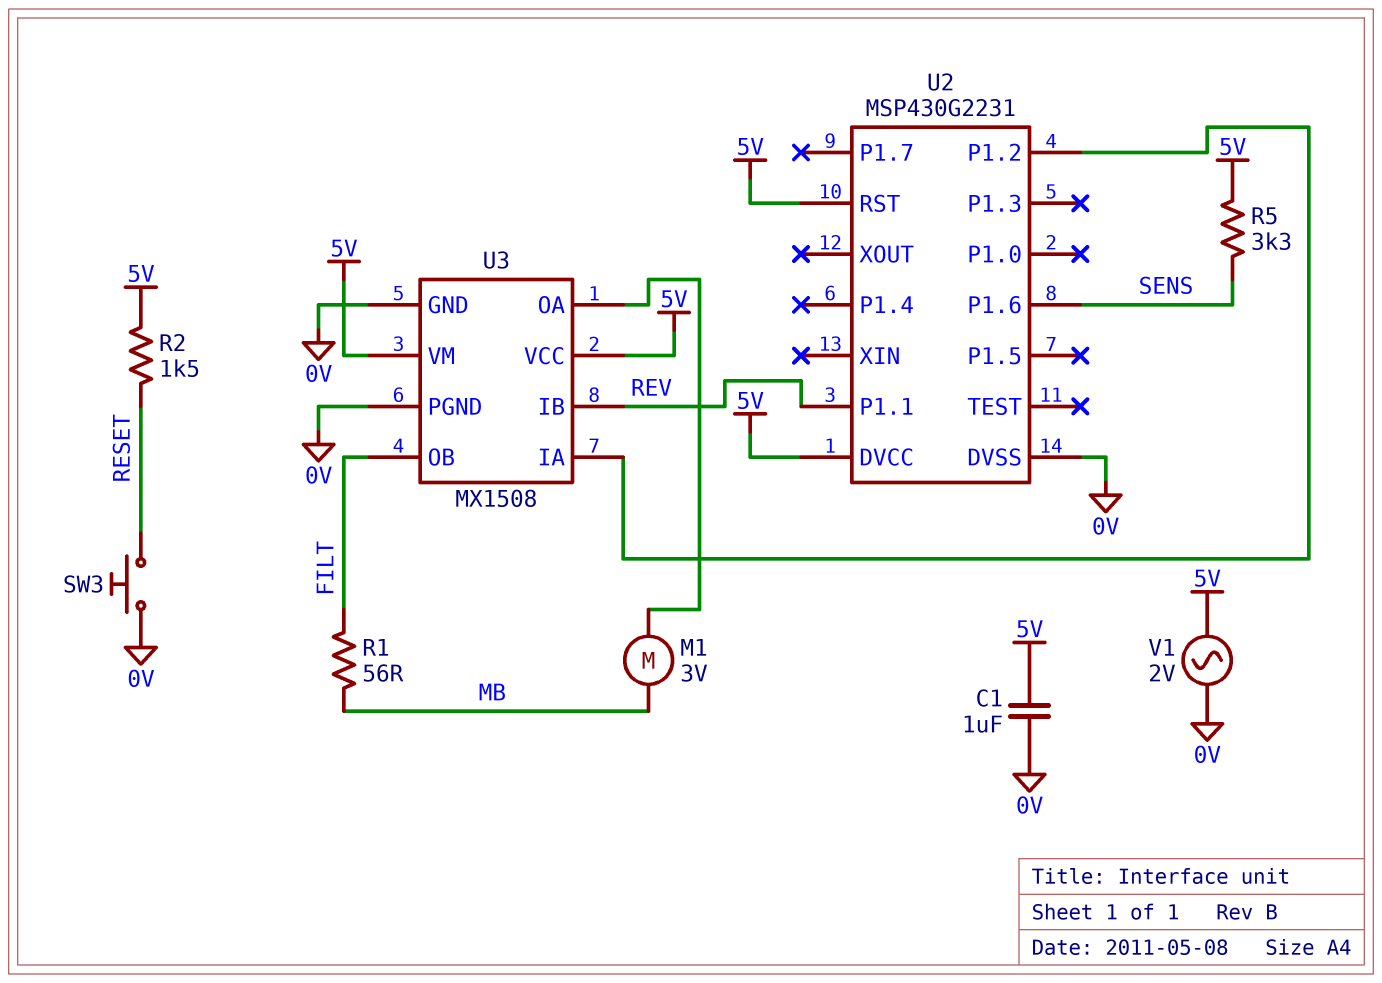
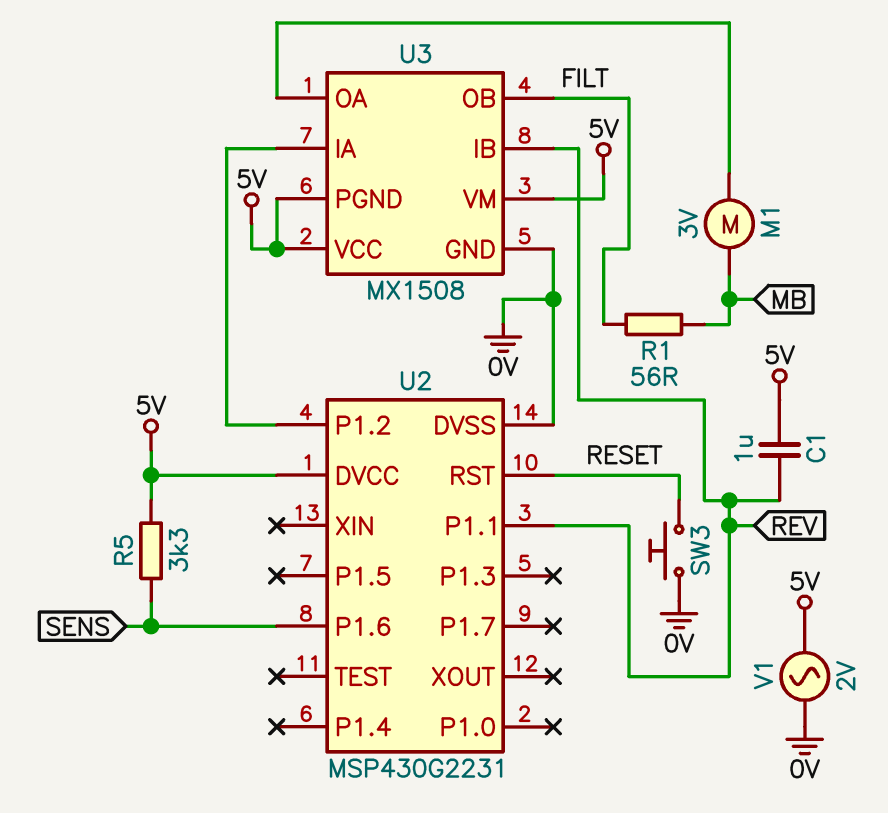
C1: 1uF (0V, 5V) -> 1uF (5V, REV)
R2: 1.5k (5V, RESET) -> none
U2 pin RST: 5V -> RESET
U3 pin PGND: 0V -> 5V

